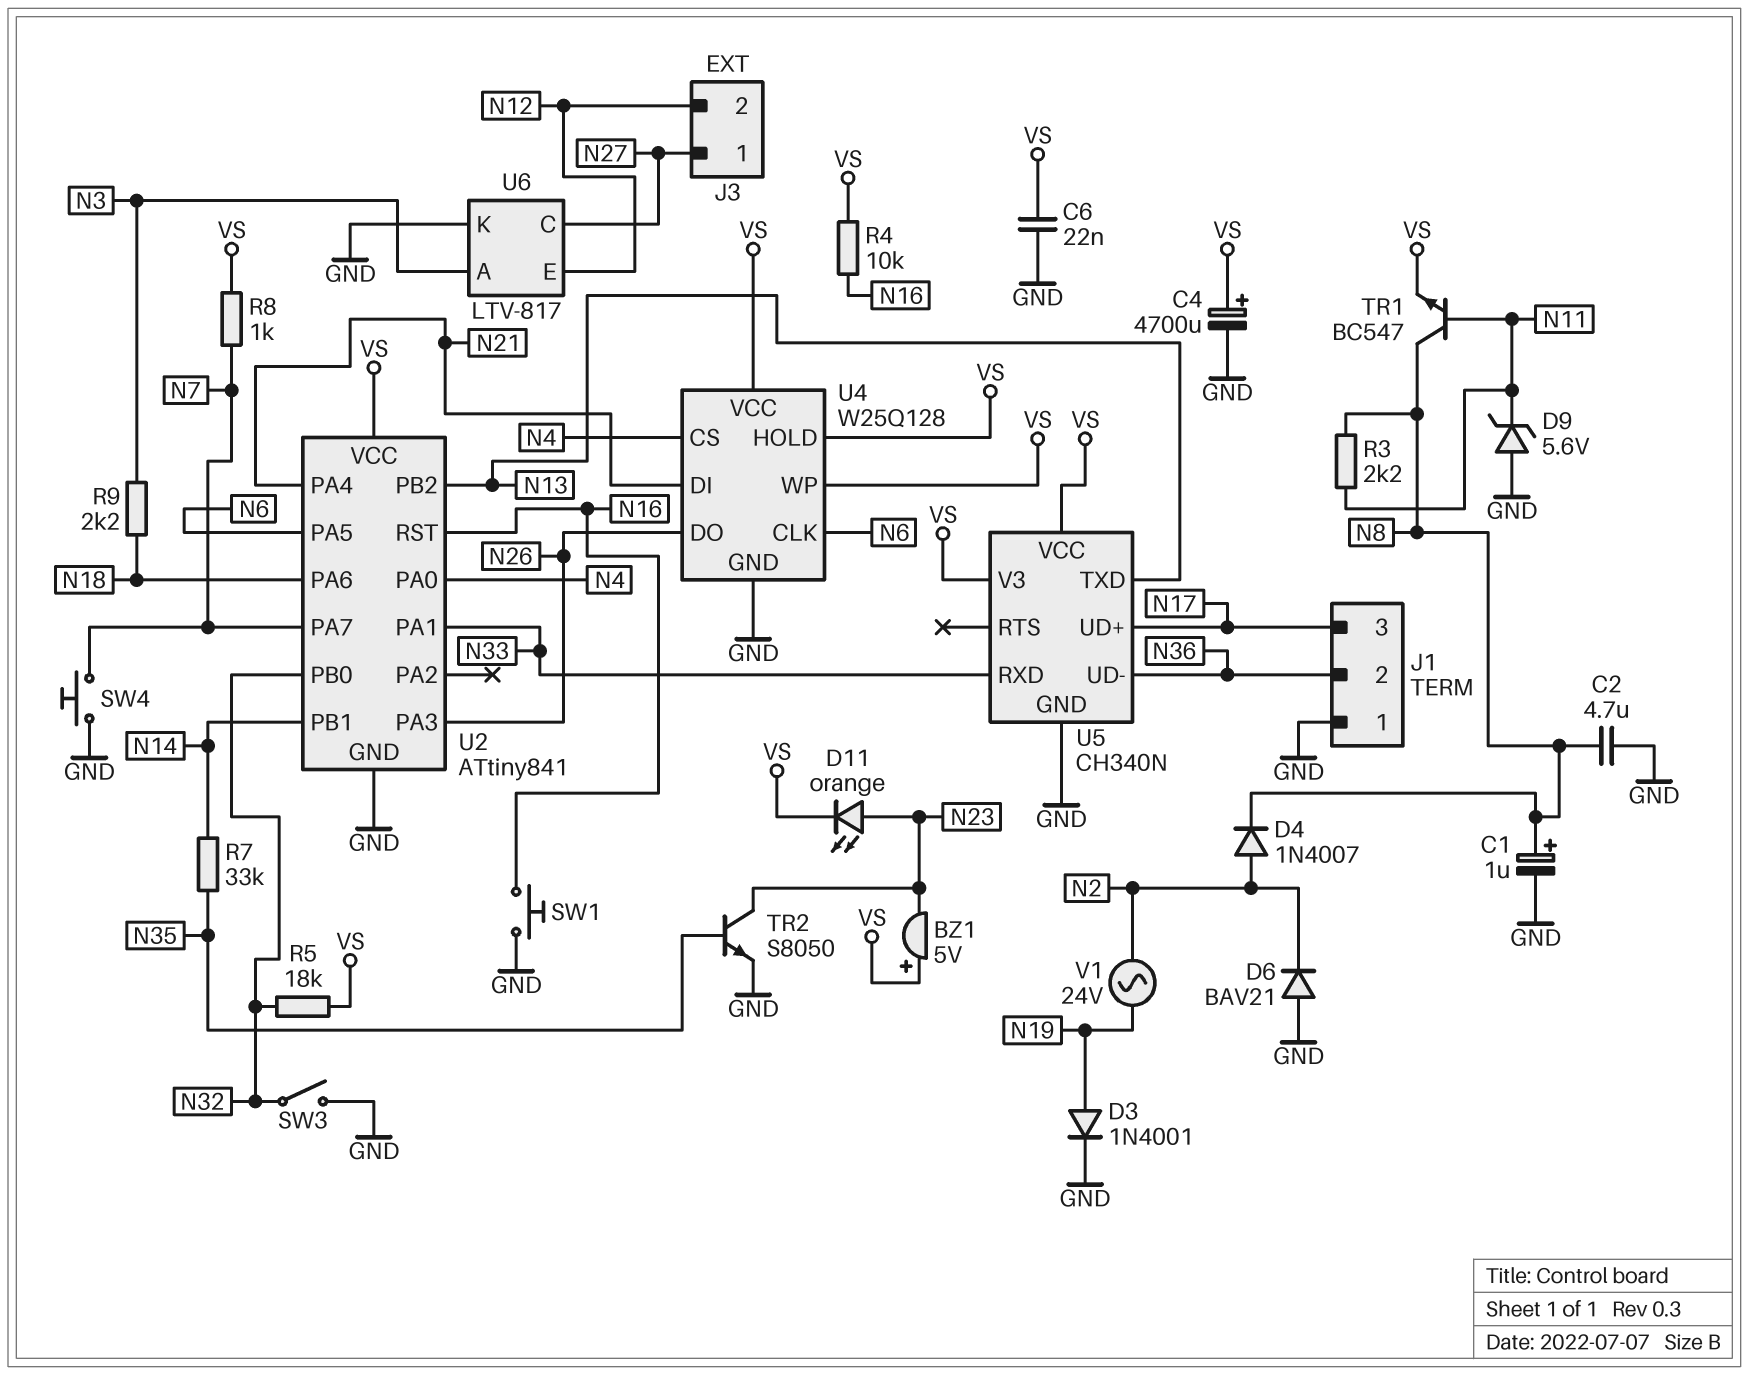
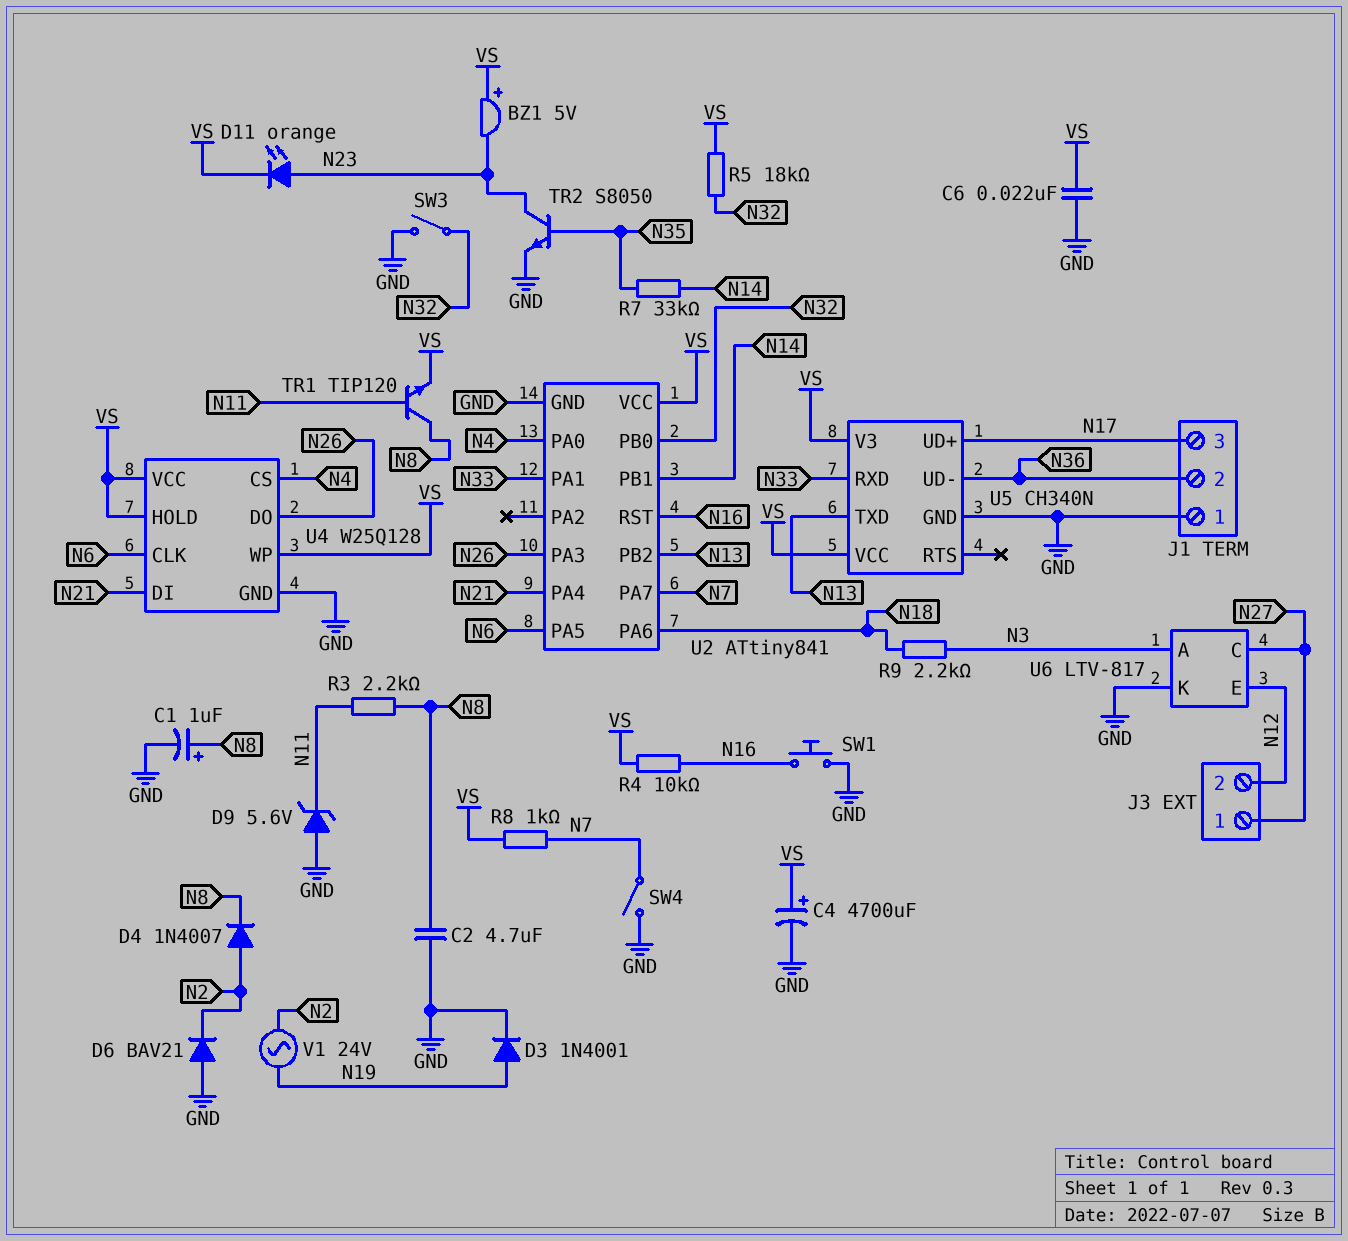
SW4: button (GND, N7) -> switch (GND, N7)
TR1: NPN BC547 (B N11, C N8, E VS) -> NPN TIP120 (B N11, C N8, E VS)

